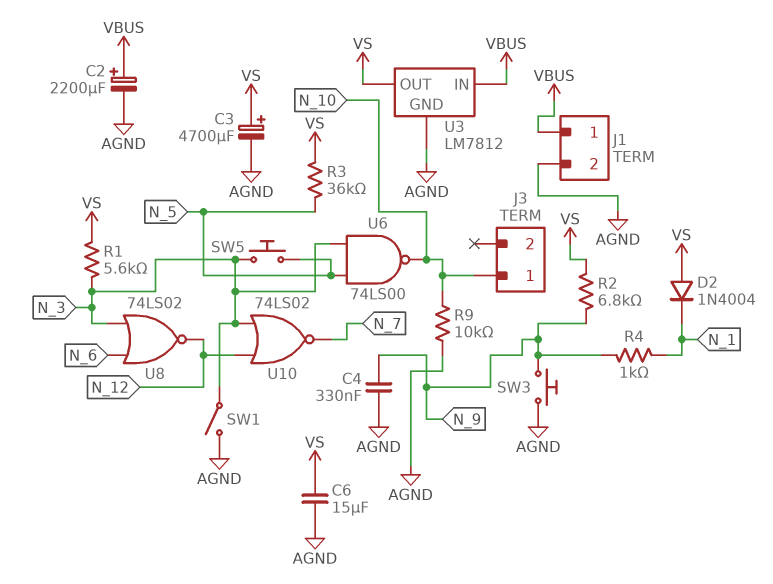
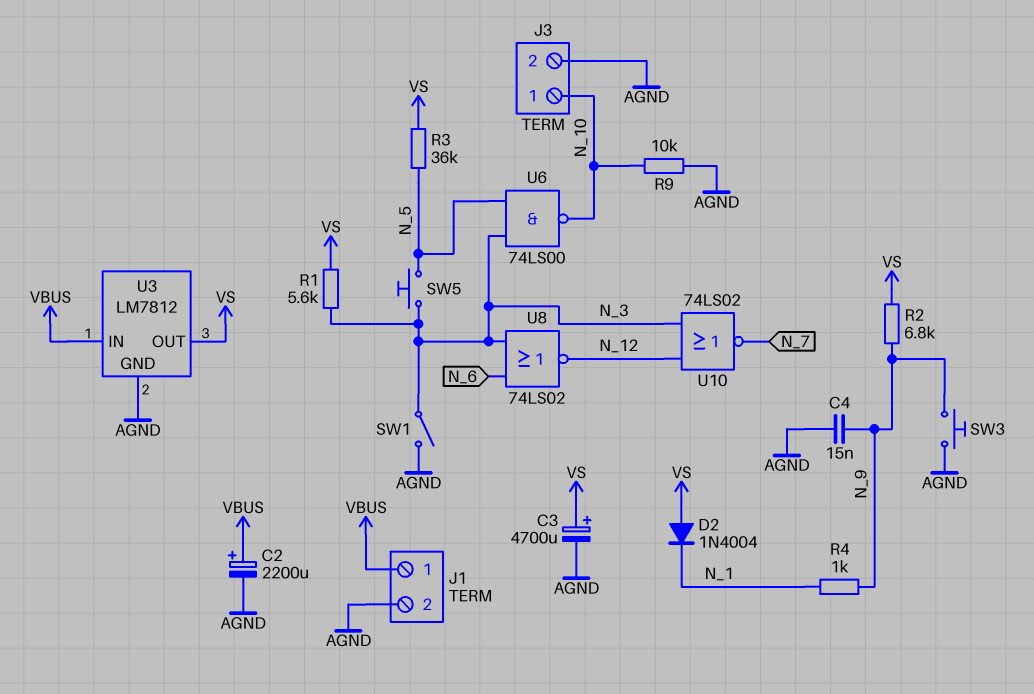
C4: 330nF (AGND, N_9) -> 15nF (AGND, N_9)
C6: 15uF (AGND, VS) -> none
J3 pin 2: none -> AGND

